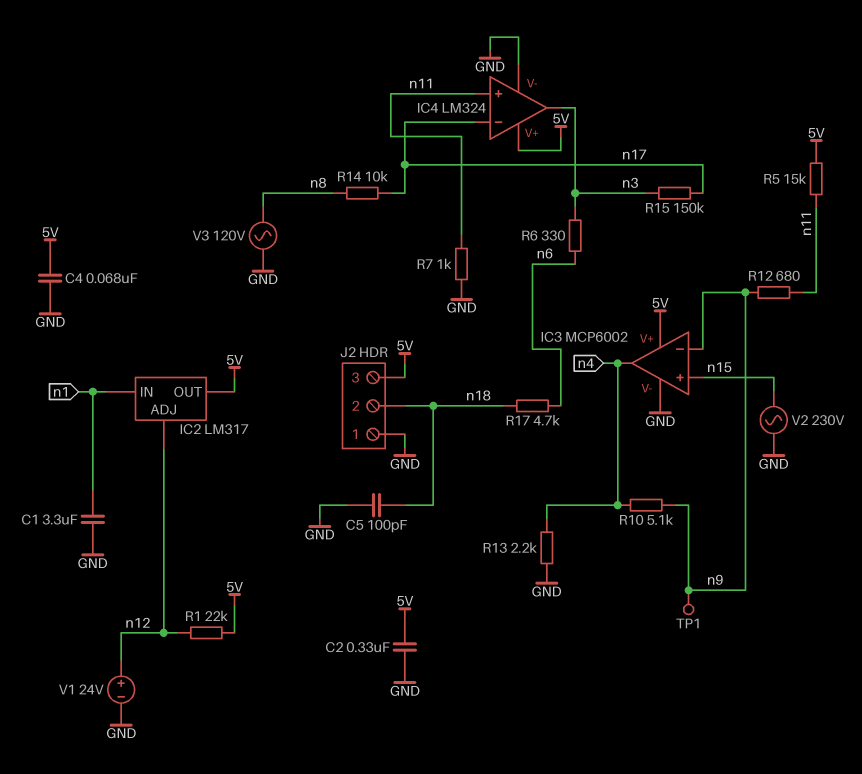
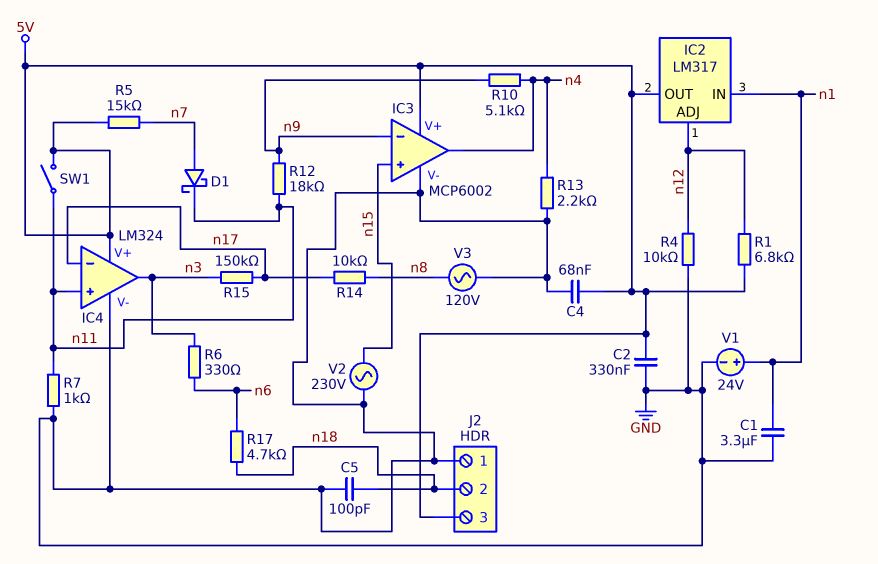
D1: none -> schottky (A n7, K n11)
R1: 22k (5V, n12) -> 6.8k (5V, n12)
R4: none -> 10k (GND, n12)
R5: 15k (5V, n11) -> 15k (5V, n7)
R12: 680 (n9, n11) -> 18k (n9, n11)
SW1: none -> switch (5V, n11)
TP1: test point (n9) -> none
V1: 24V (plus n12, minus GND) -> 24V (plus n1, minus GND)

